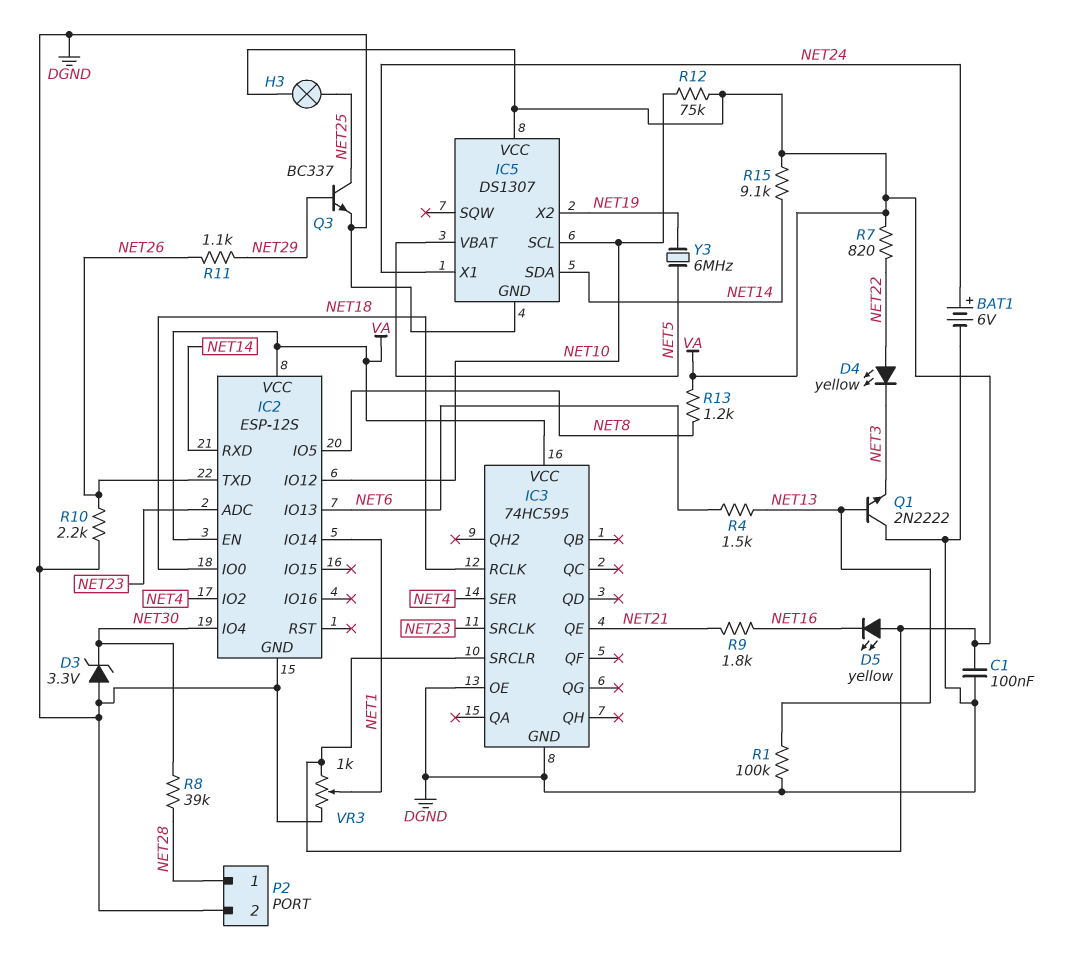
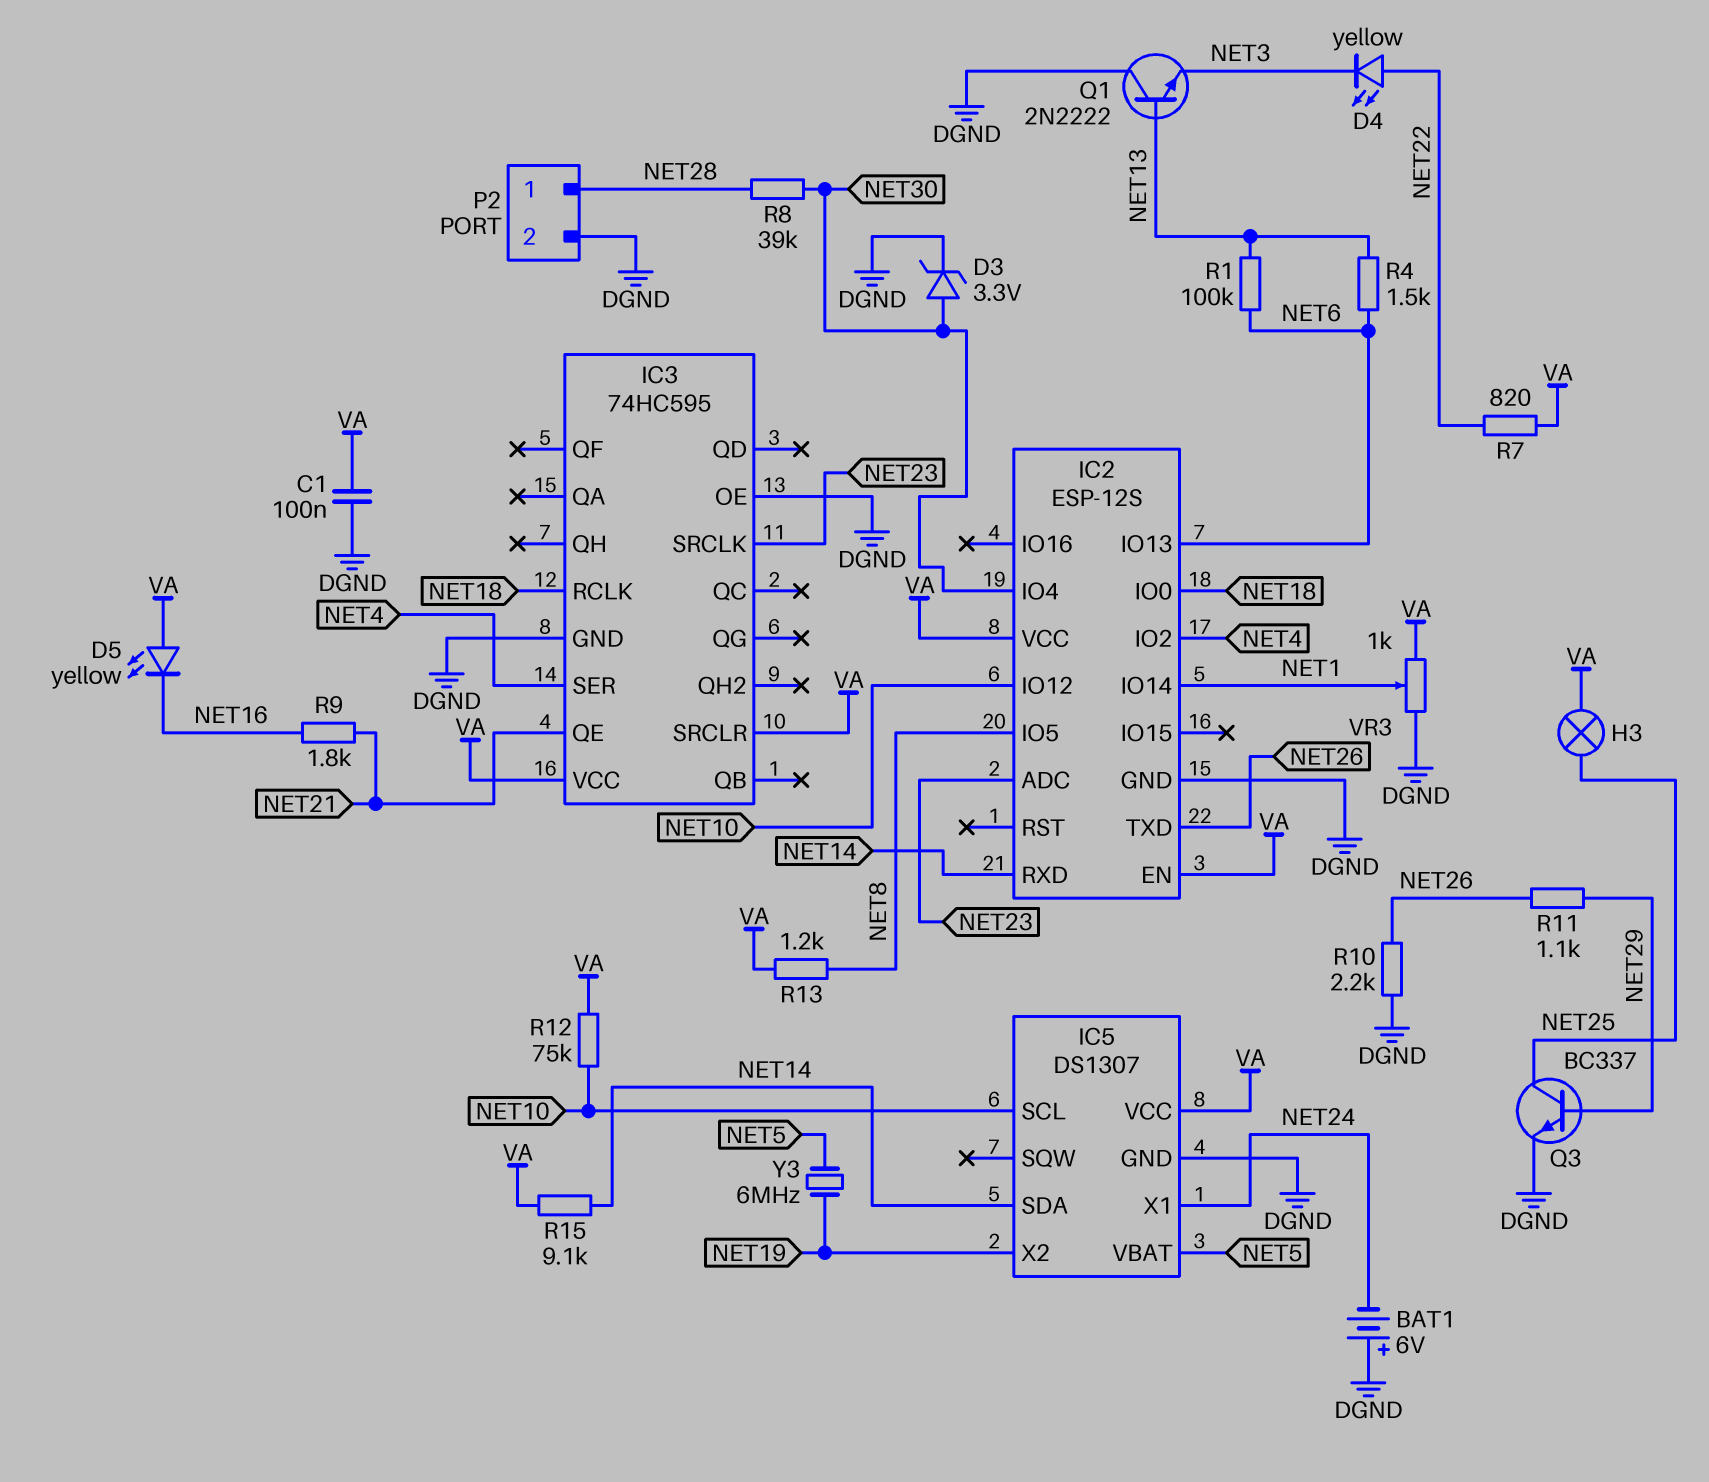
BAT1: 6V (plus NET24, minus DGND) -> 6V (plus DGND, minus NET24)
D3: zener 3.3V (A DGND, K NET30) -> zener 3.3V (A NET30, K DGND)
R1: 100k (DGND, NET13) -> 100k (NET6, NET13)

